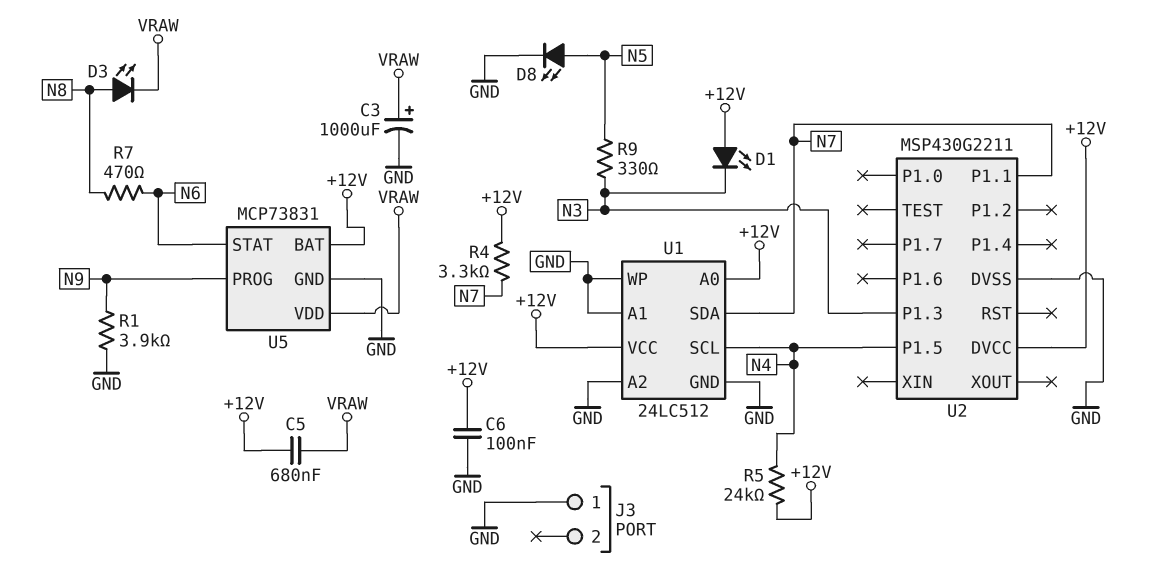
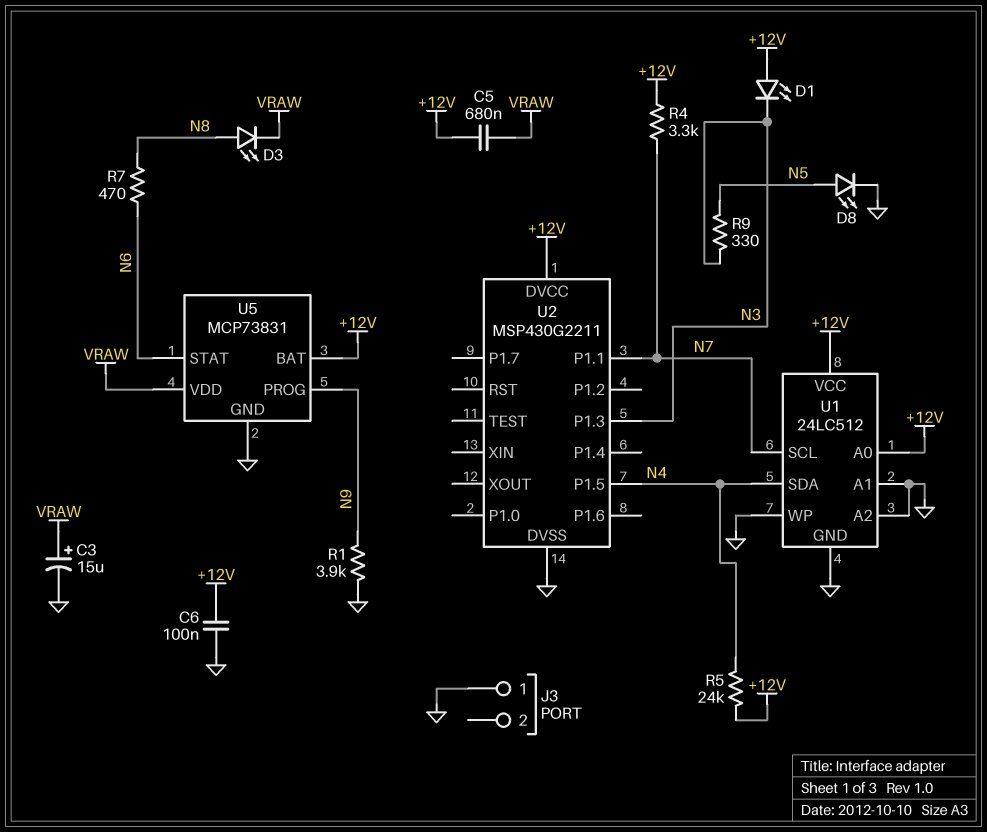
C3: 1000uF (plus VRAW, minus GND) -> 15uF (plus VRAW, minus GND)
U1 pin SCL: N4 -> N7
U1 pin SDA: N7 -> N4

